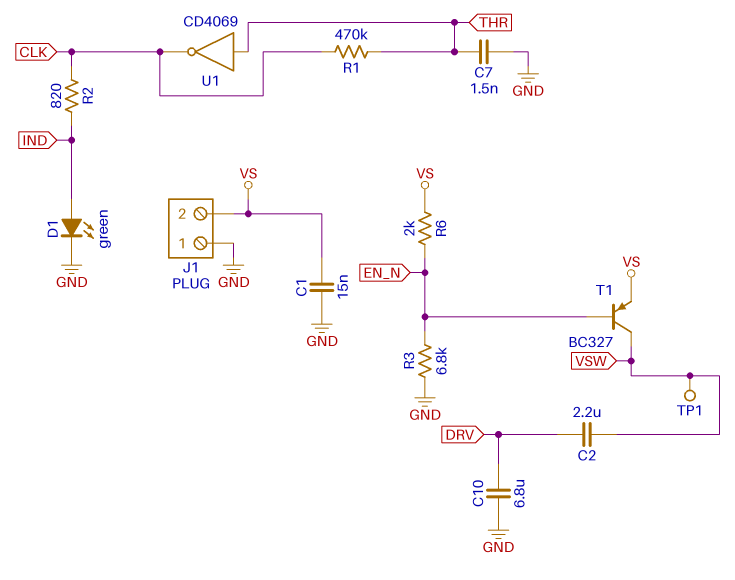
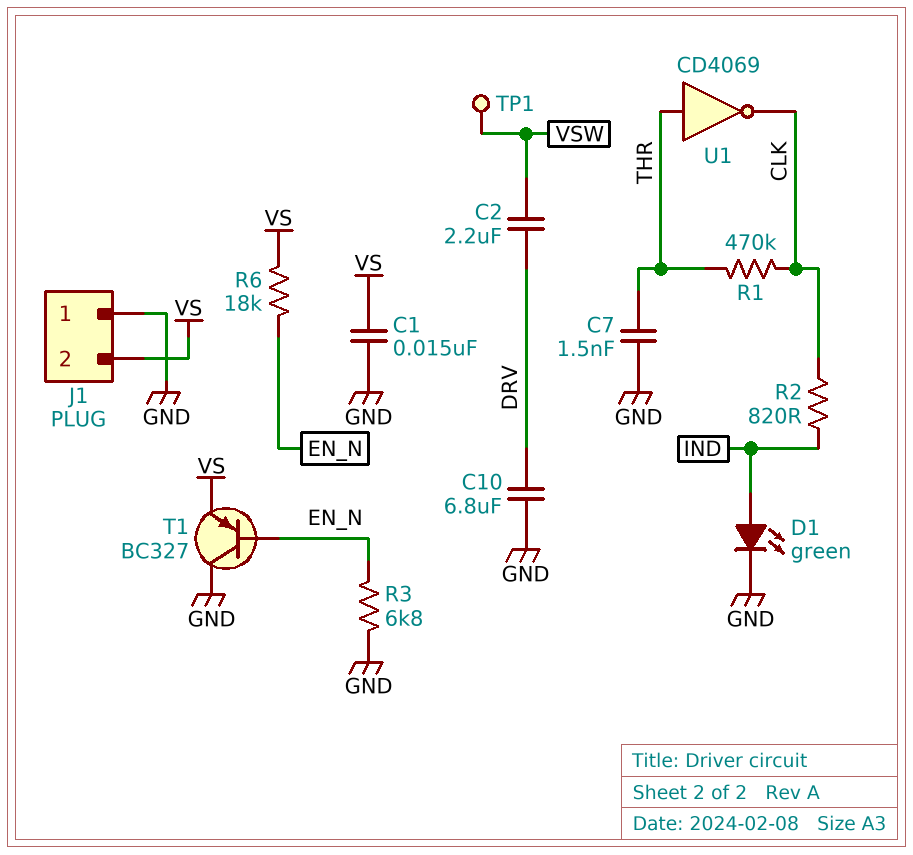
R6: 2k (EN_N, VS) -> 18k (EN_N, VS)
T1: PNP BC327 (B EN_N, C VSW, E VS) -> PNP BC327 (B EN_N, C GND, E VS)

